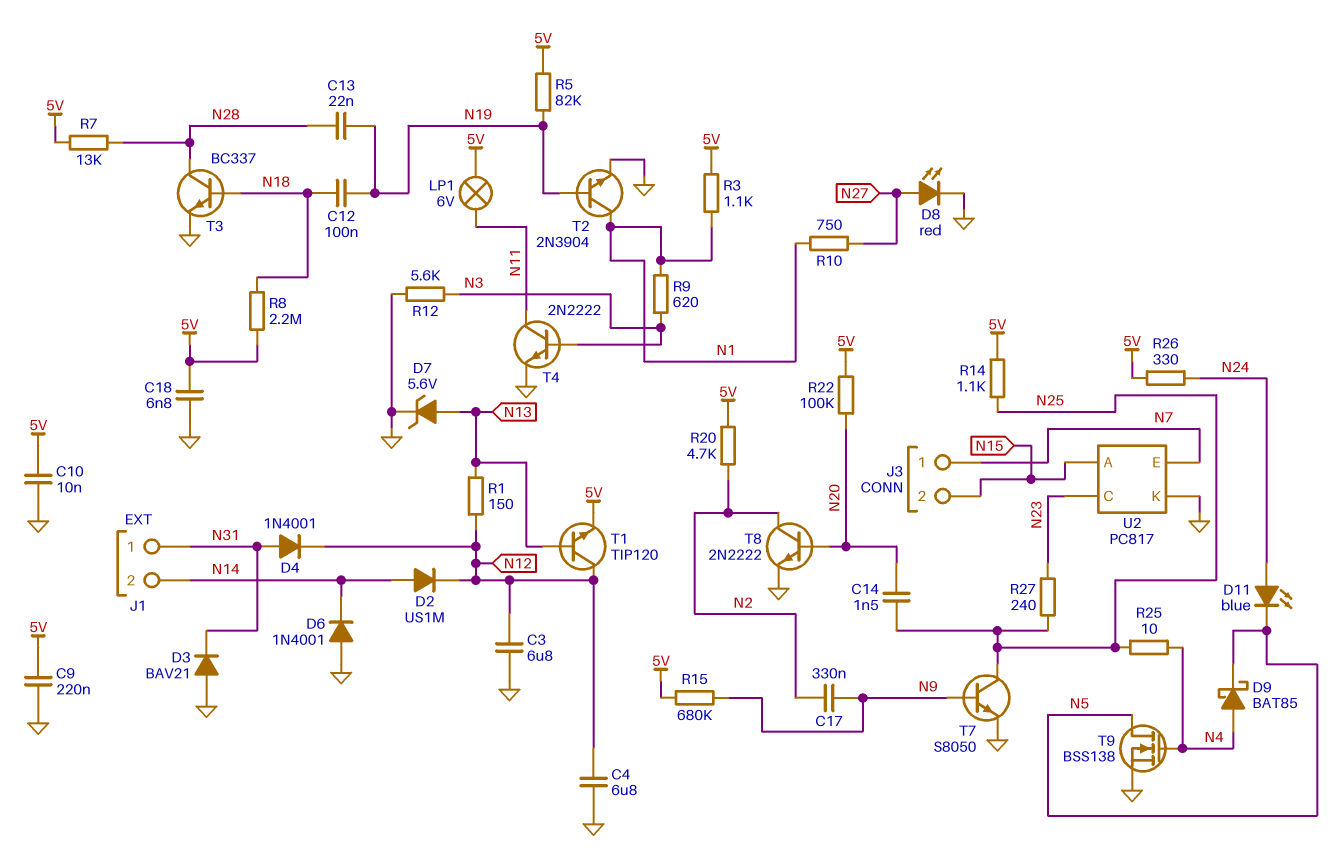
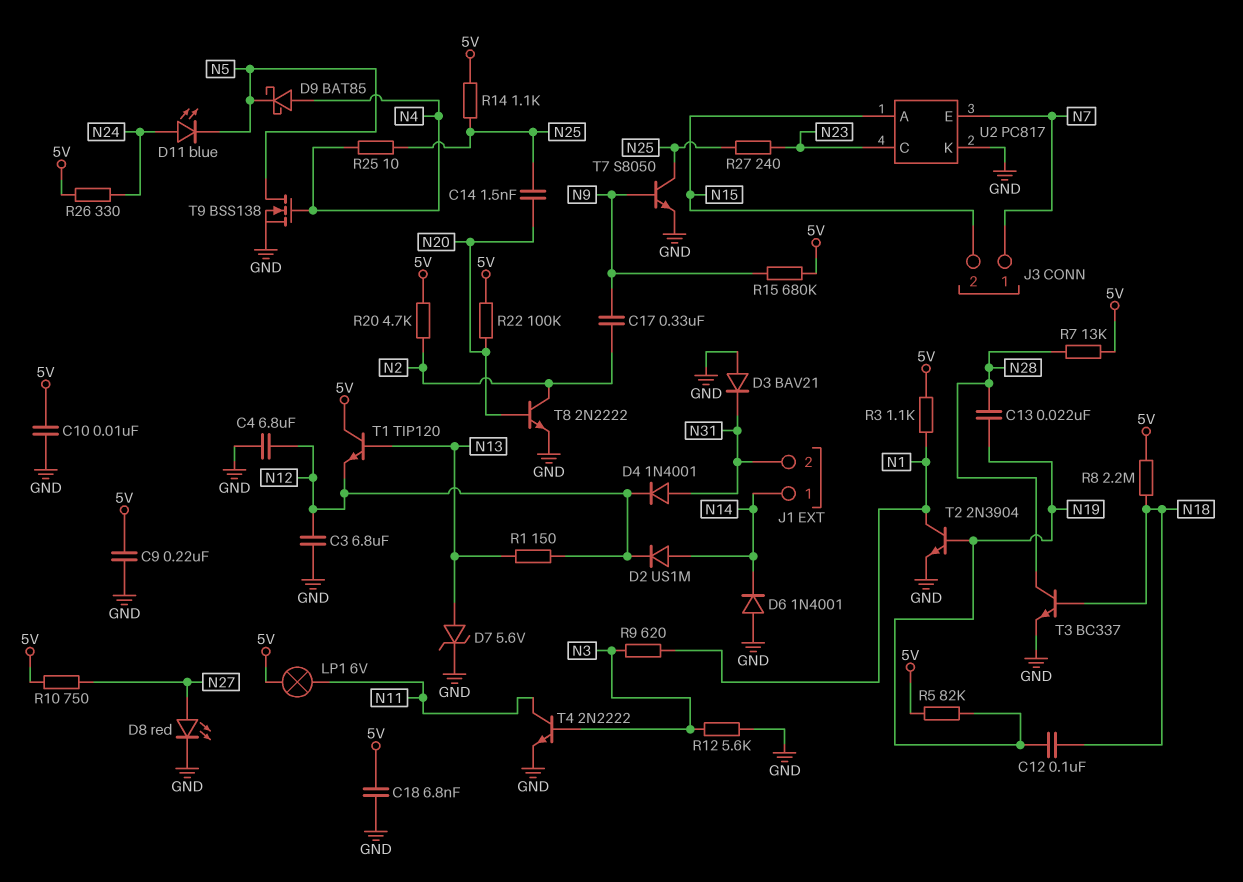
J1 pin 1: N31 -> N14
J1 pin 2: N14 -> N31
R10: 750 (N1, N27) -> 750 (5V, N27)
T1: NPN TIP120 (B N13, C N12, E 5V) -> NPN TIP120 (B N13, C 5V, E N12)

